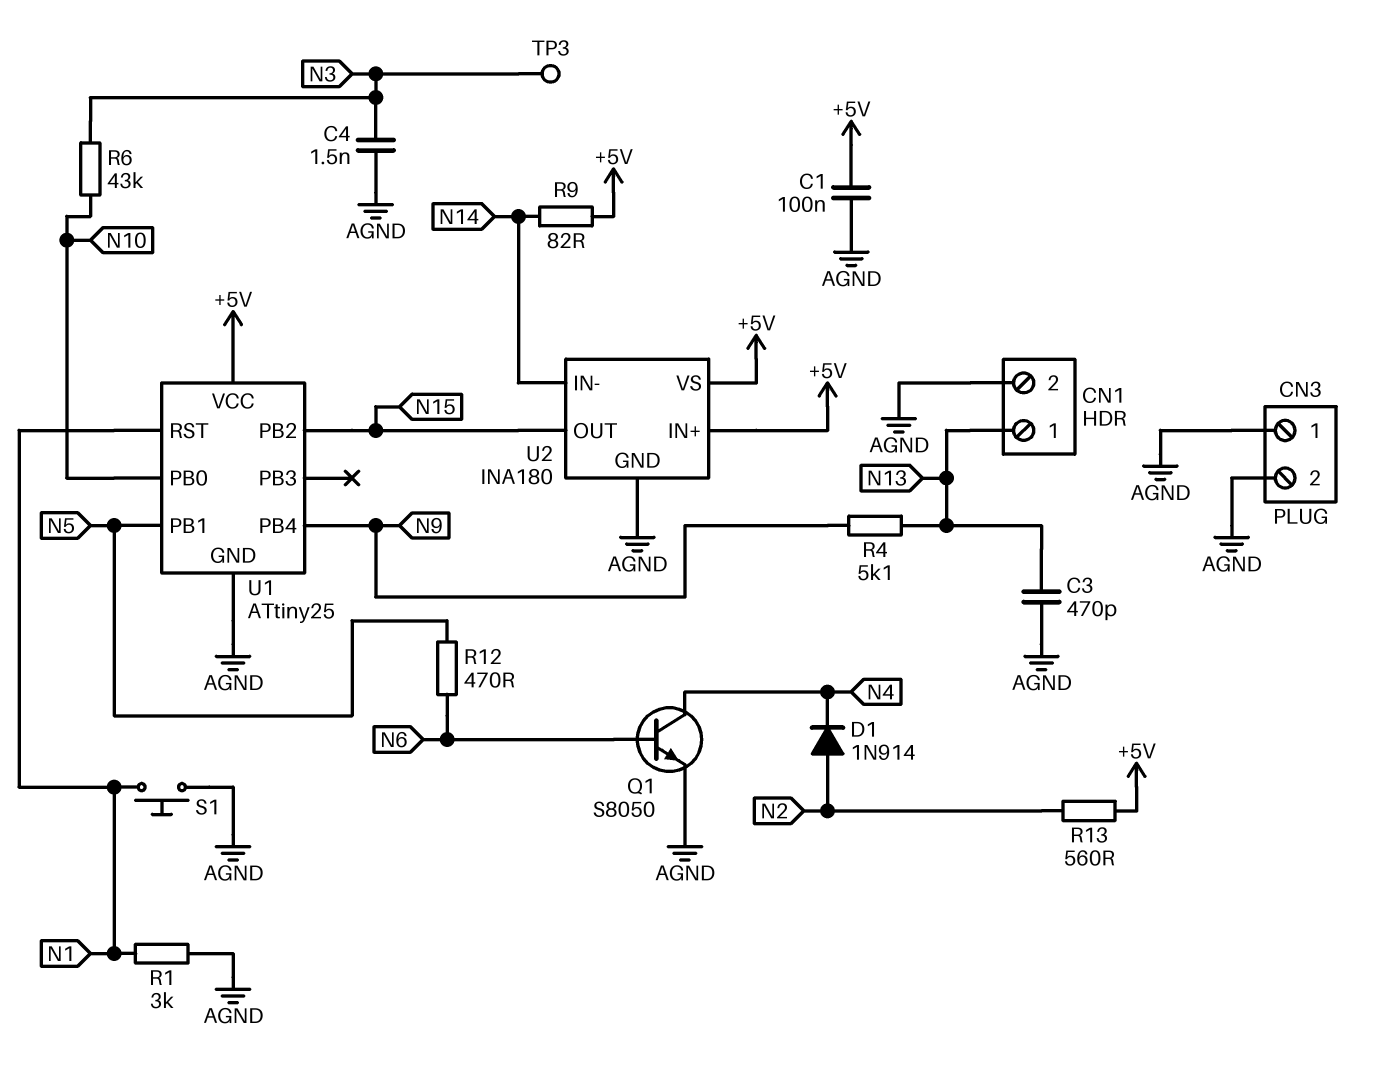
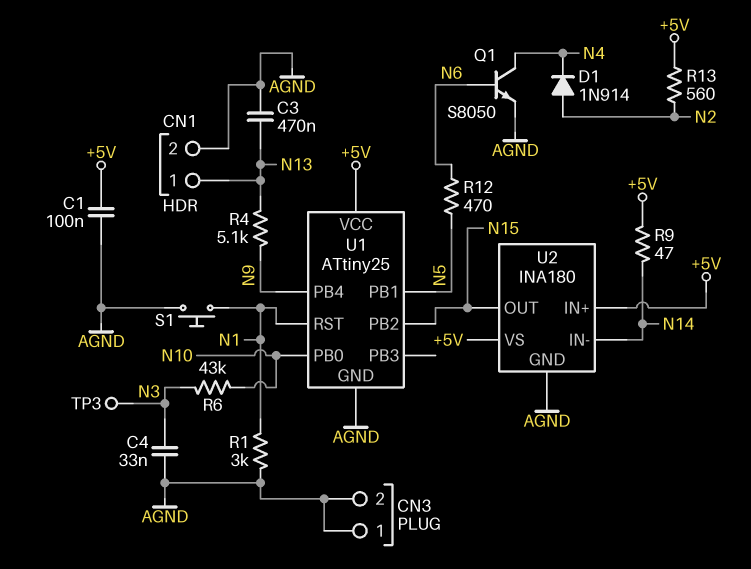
C3: 470pF (AGND, N13) -> 470nF (AGND, N13)
C4: 1.5nF (AGND, N3) -> 33nF (AGND, N3)
R9: 82 (+5V, N14) -> 47 (+5V, N14)

